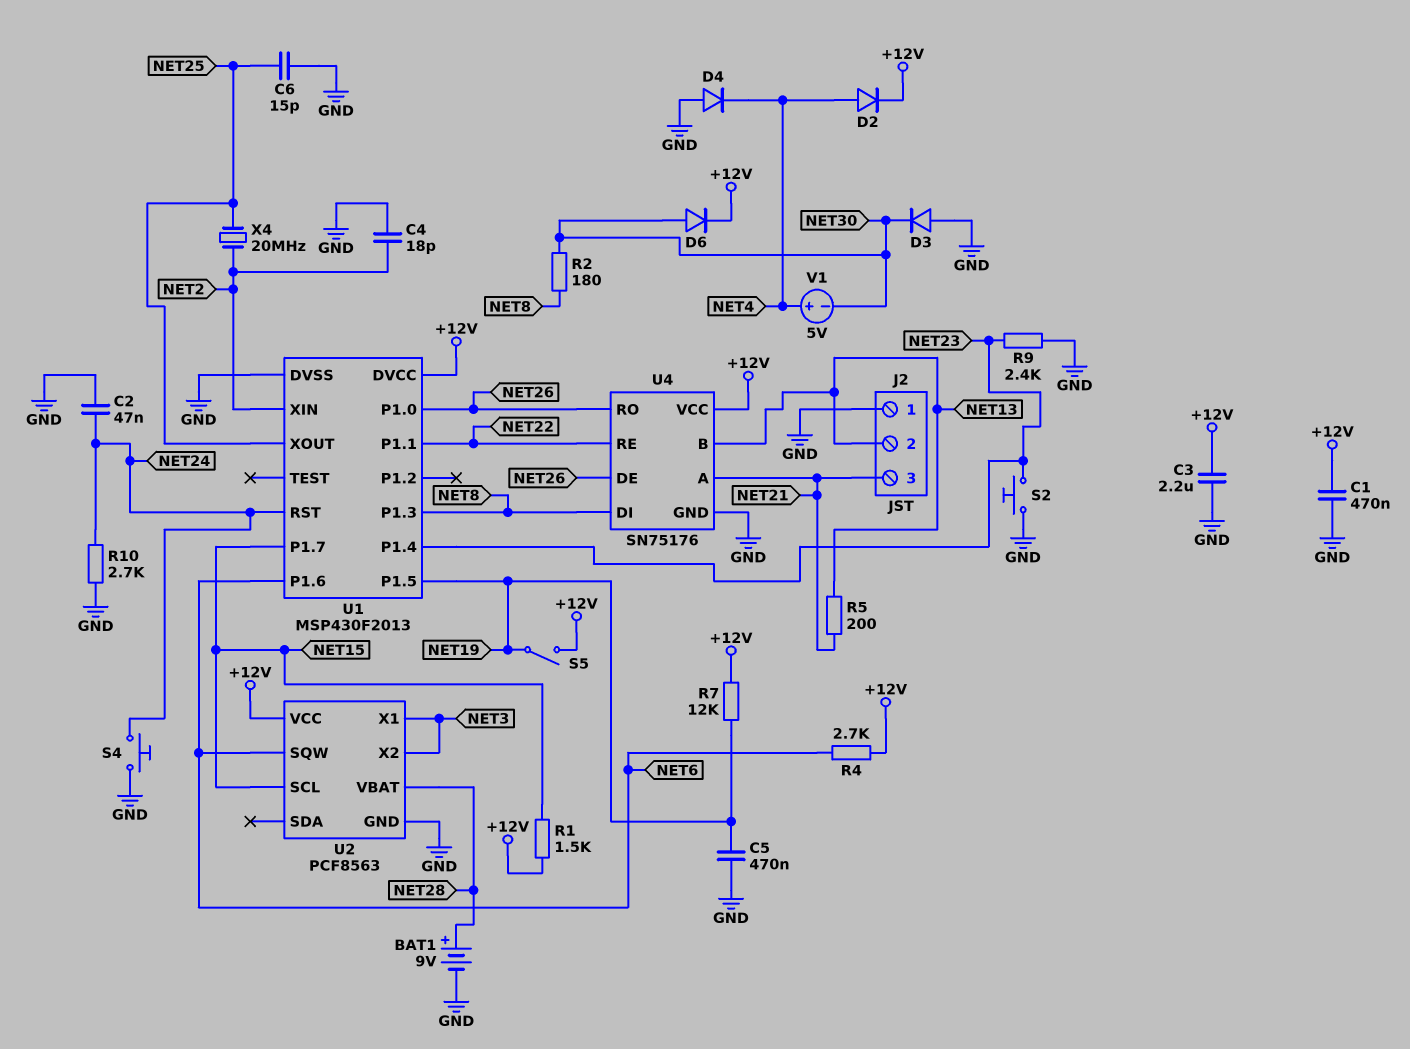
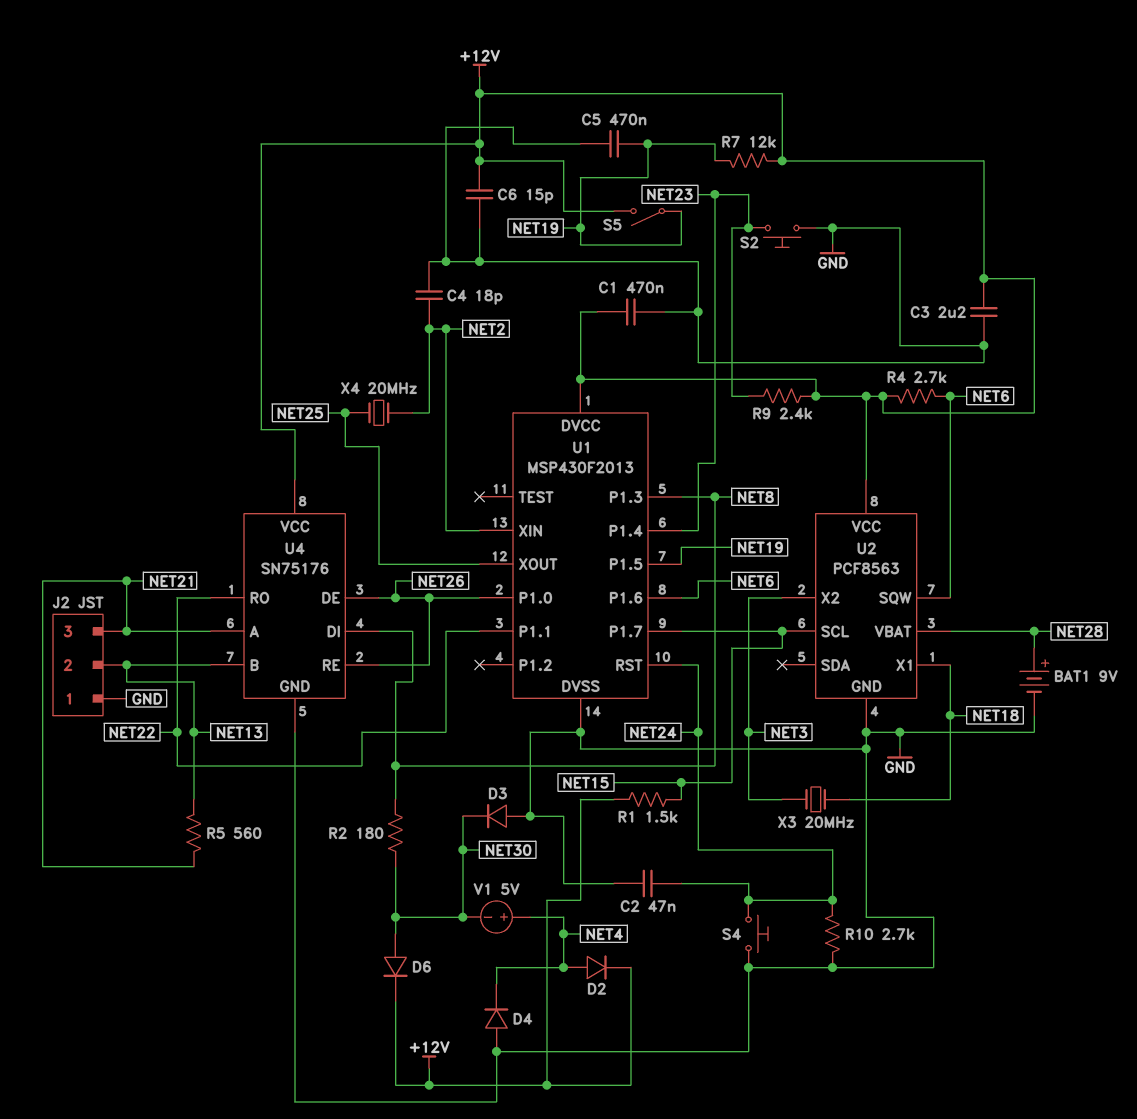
C6: 15pF (GND, NET25) -> 15pF (+12V, GND)
R5: 200 (NET13, NET21) -> 560 (NET13, NET21)
R9: 2.4k (GND, NET23) -> 2.4k (+12V, NET23)
U2 pin X1: NET3 -> NET18
U4 pin RE: NET22 -> NET26
U4 pin RO: NET26 -> NET22
X3: none -> 20MHz (NET3, NET18)

